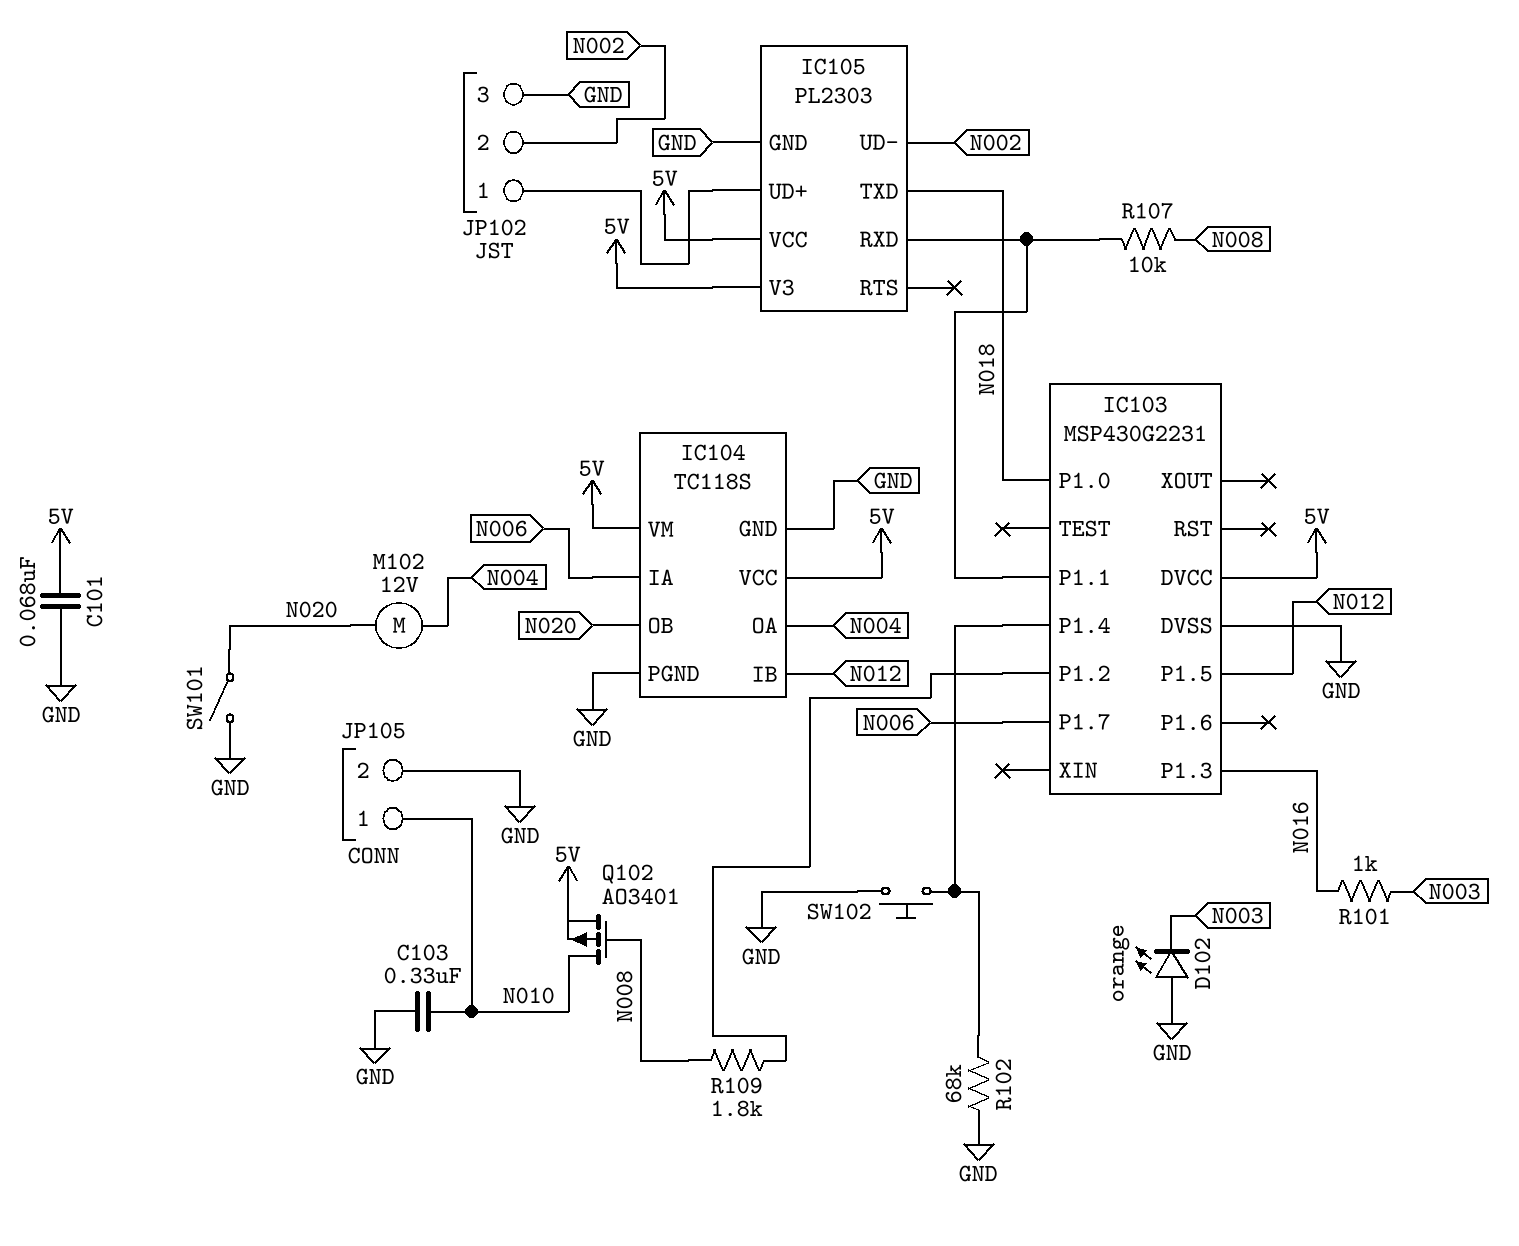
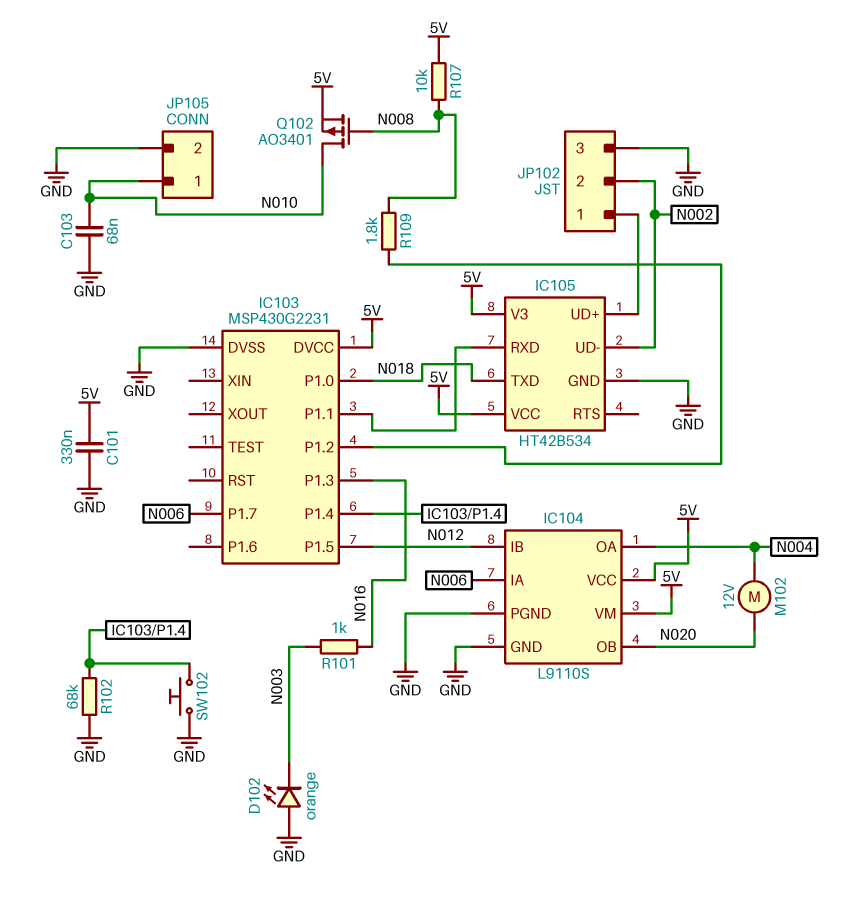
C101: 68nF (5V, GND) -> 330nF (5V, GND)
C103: 330nF (GND, N010) -> 68nF (GND, N010)
IC104: TC118S -> L9110S
IC105: PL2303 -> HT42B534
R107: 10k (IC103/P1.1, N008) -> 10k (5V, N008)
SW101: switch (GND, N020) -> none

